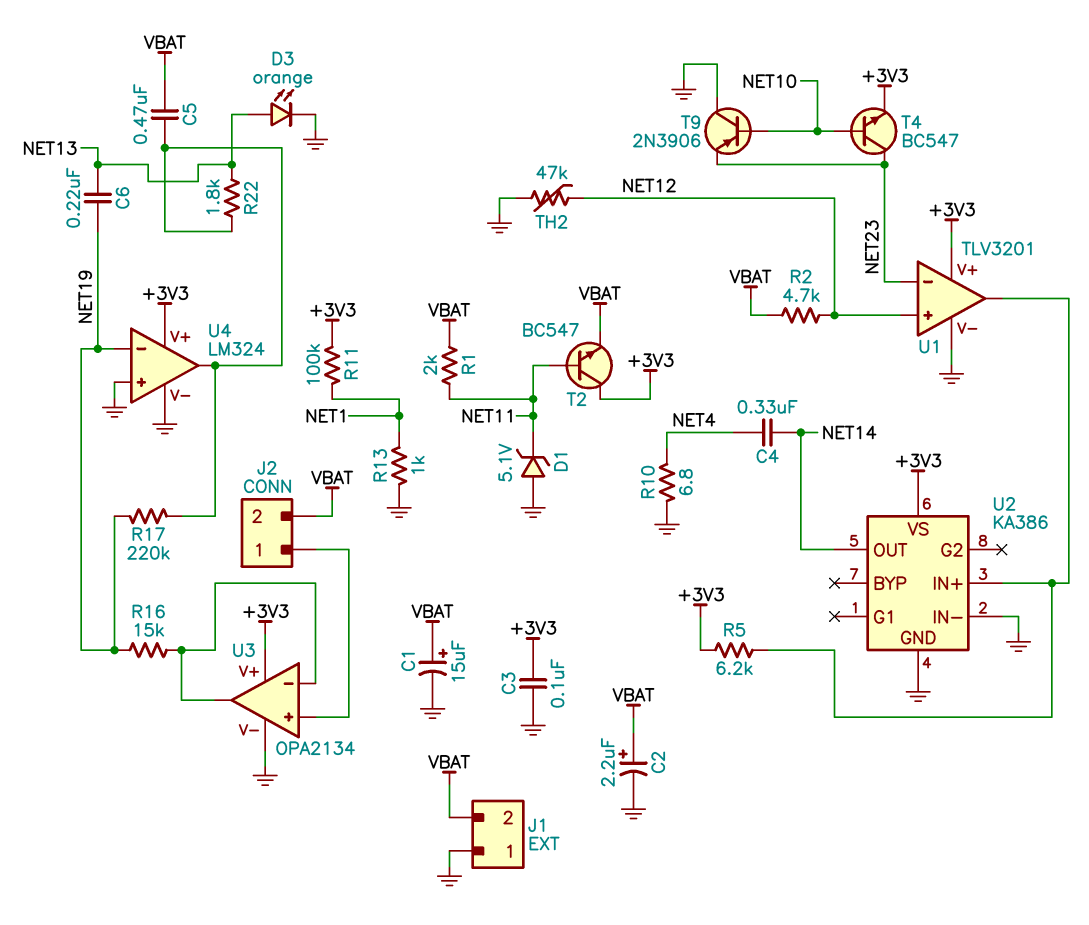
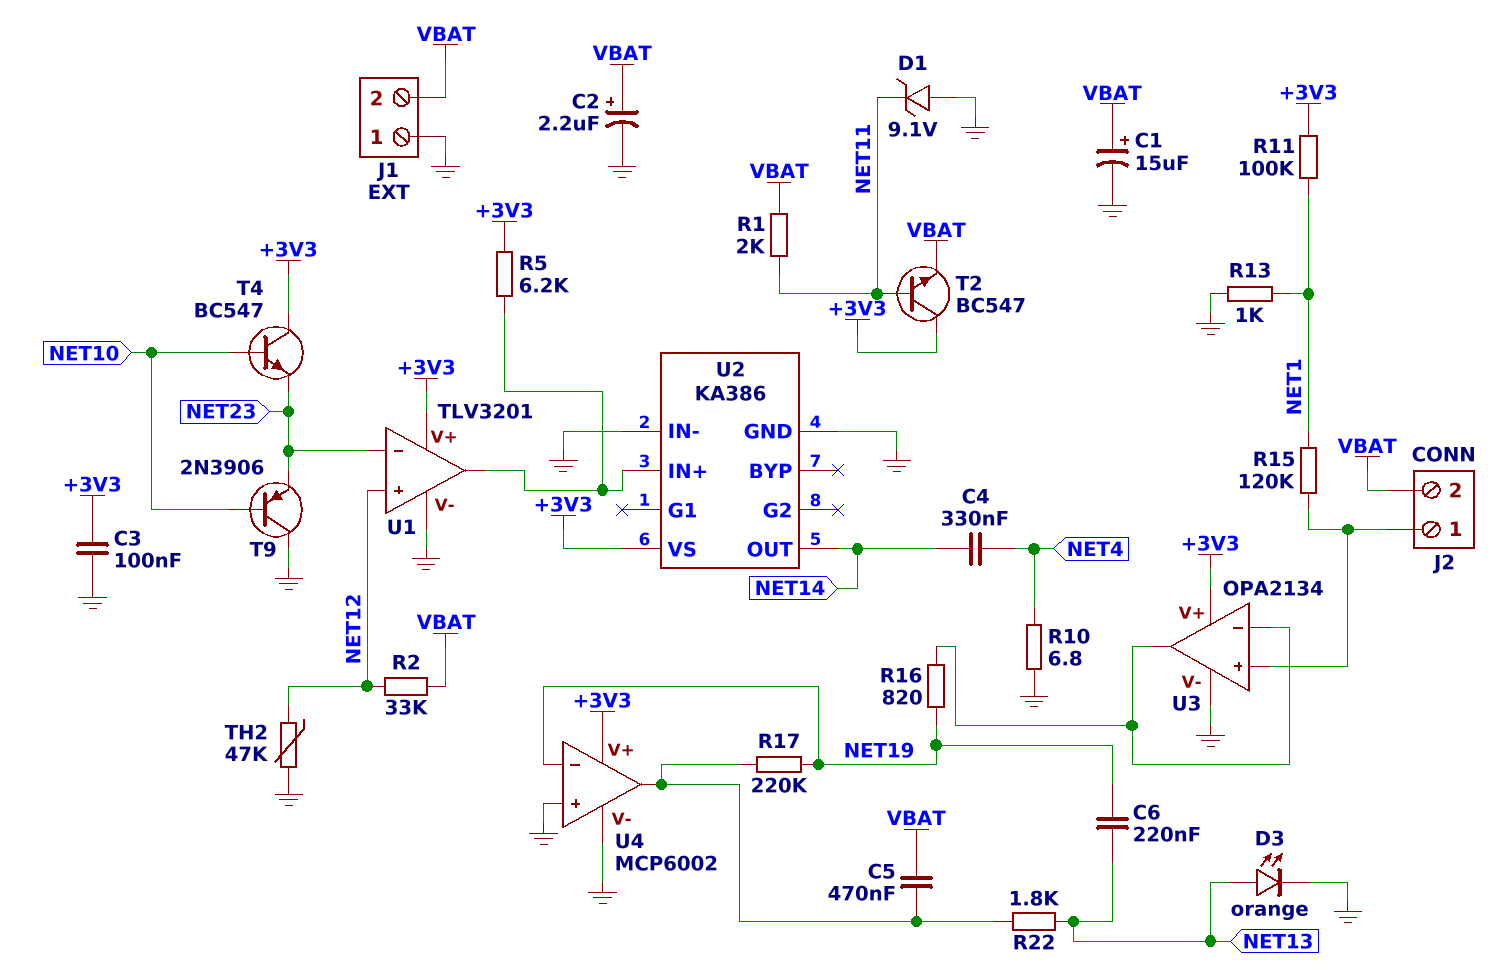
D1: zener 5.1V (A GND, K NET11) -> zener 9.1V (A GND, K NET11)
R2: 4.7k (NET12, VBAT) -> 33k (NET12, VBAT)
R15: none -> 120k (J2/1, NET1)
R16: 15k (NET19, U3/in-) -> 820 (NET19, U3/in-)
T4: NPN BC547 (B NET10, C NET23, E +3V3) -> NPN BC547 (B NET10, C +3V3, E NET23)
U4: LM324 -> MCP6002

